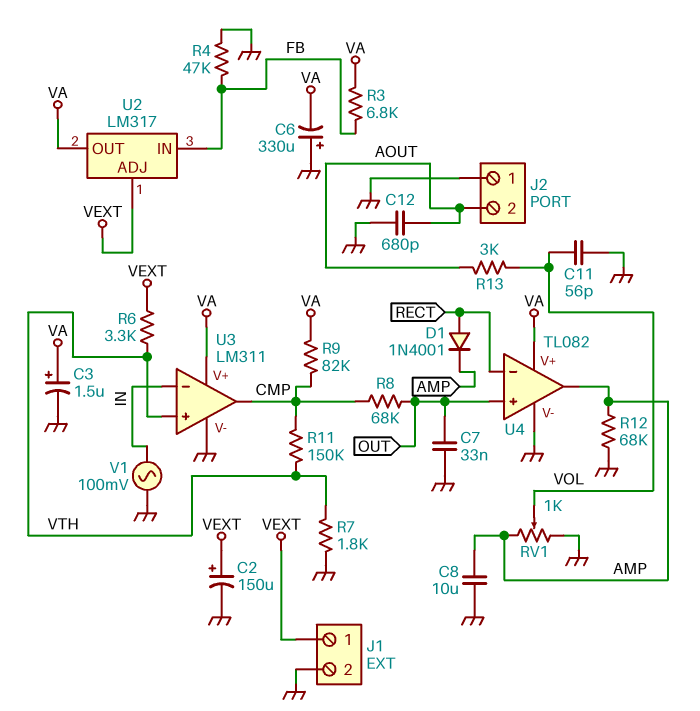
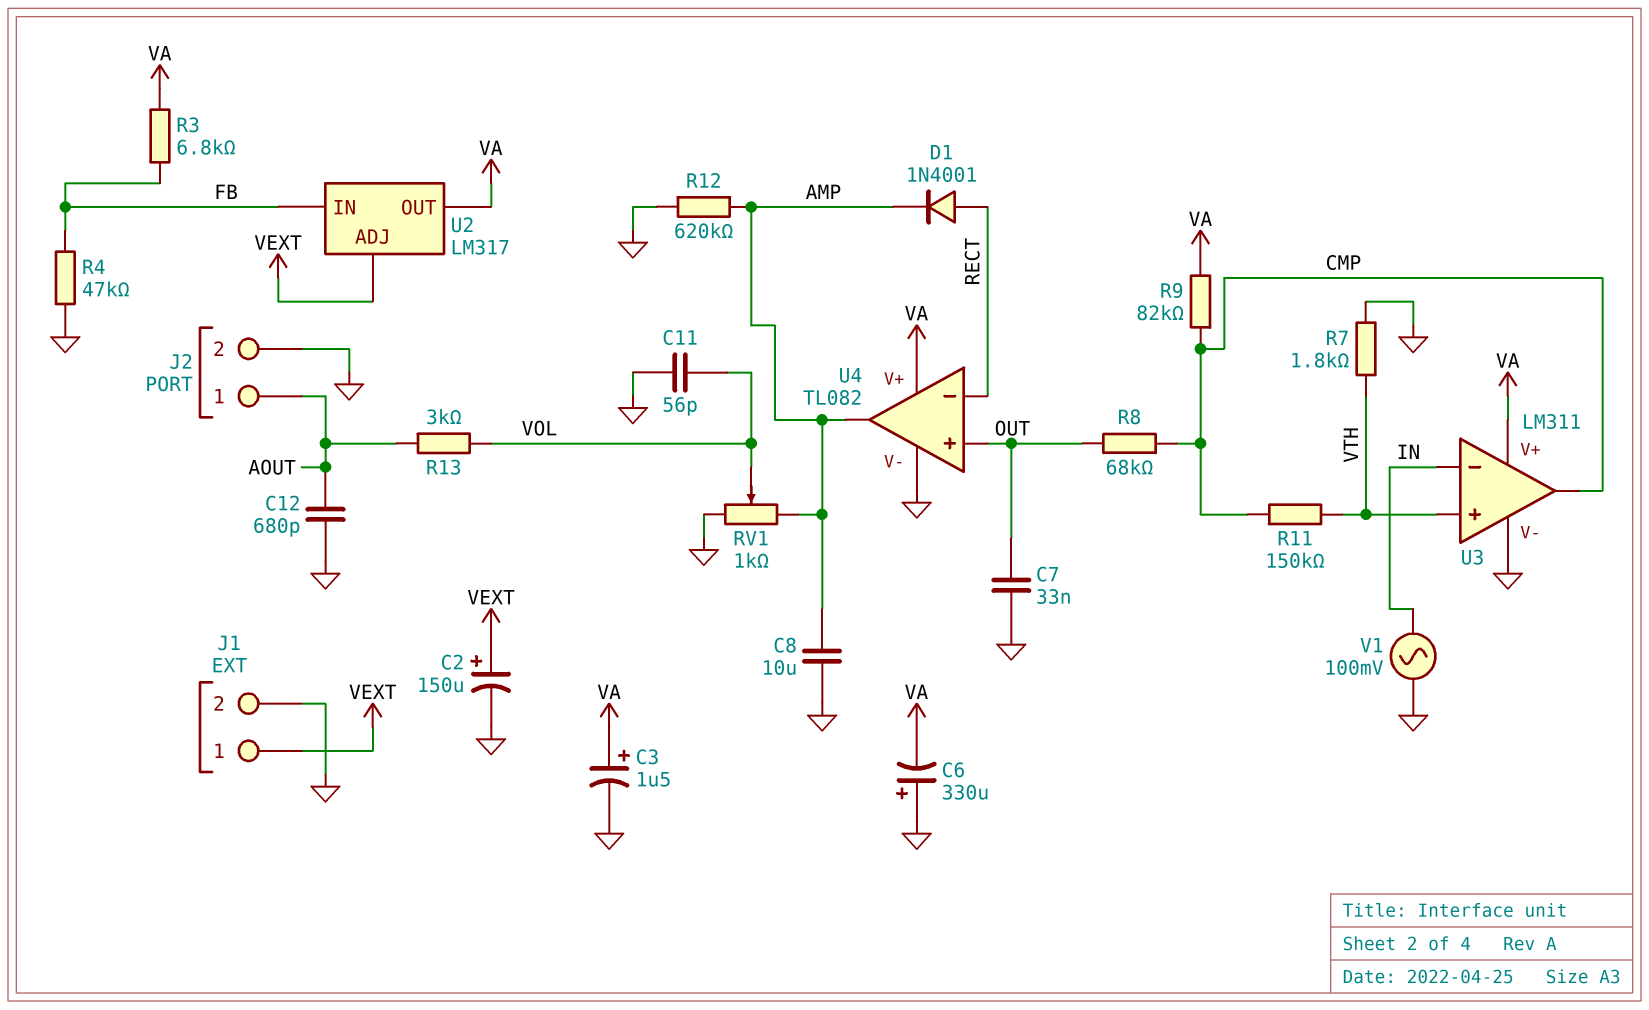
J2 pin 1: GND -> AOUT
J2 pin 2: AOUT -> GND
R6: 3.3k (VEXT, VTH) -> none
R12: 68k (AMP, GND) -> 620k (AMP, GND)

